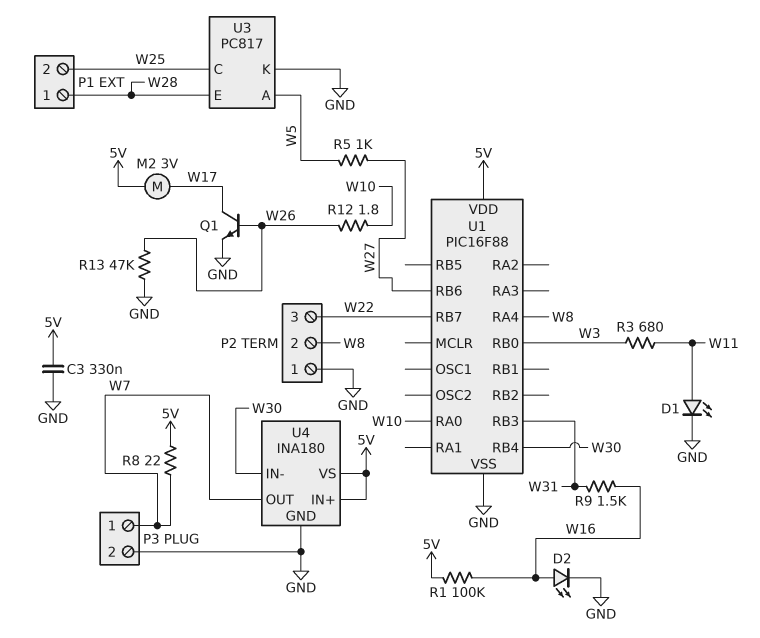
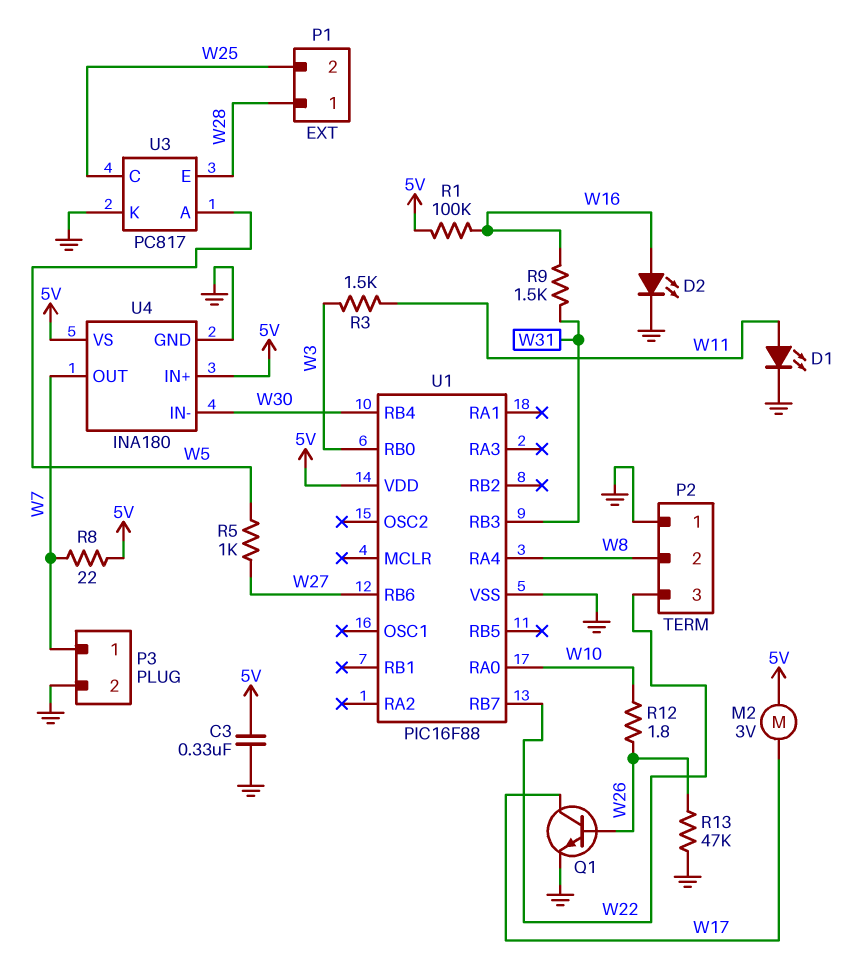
R3: 680 (W3, W11) -> 1.5k (W3, W11)

